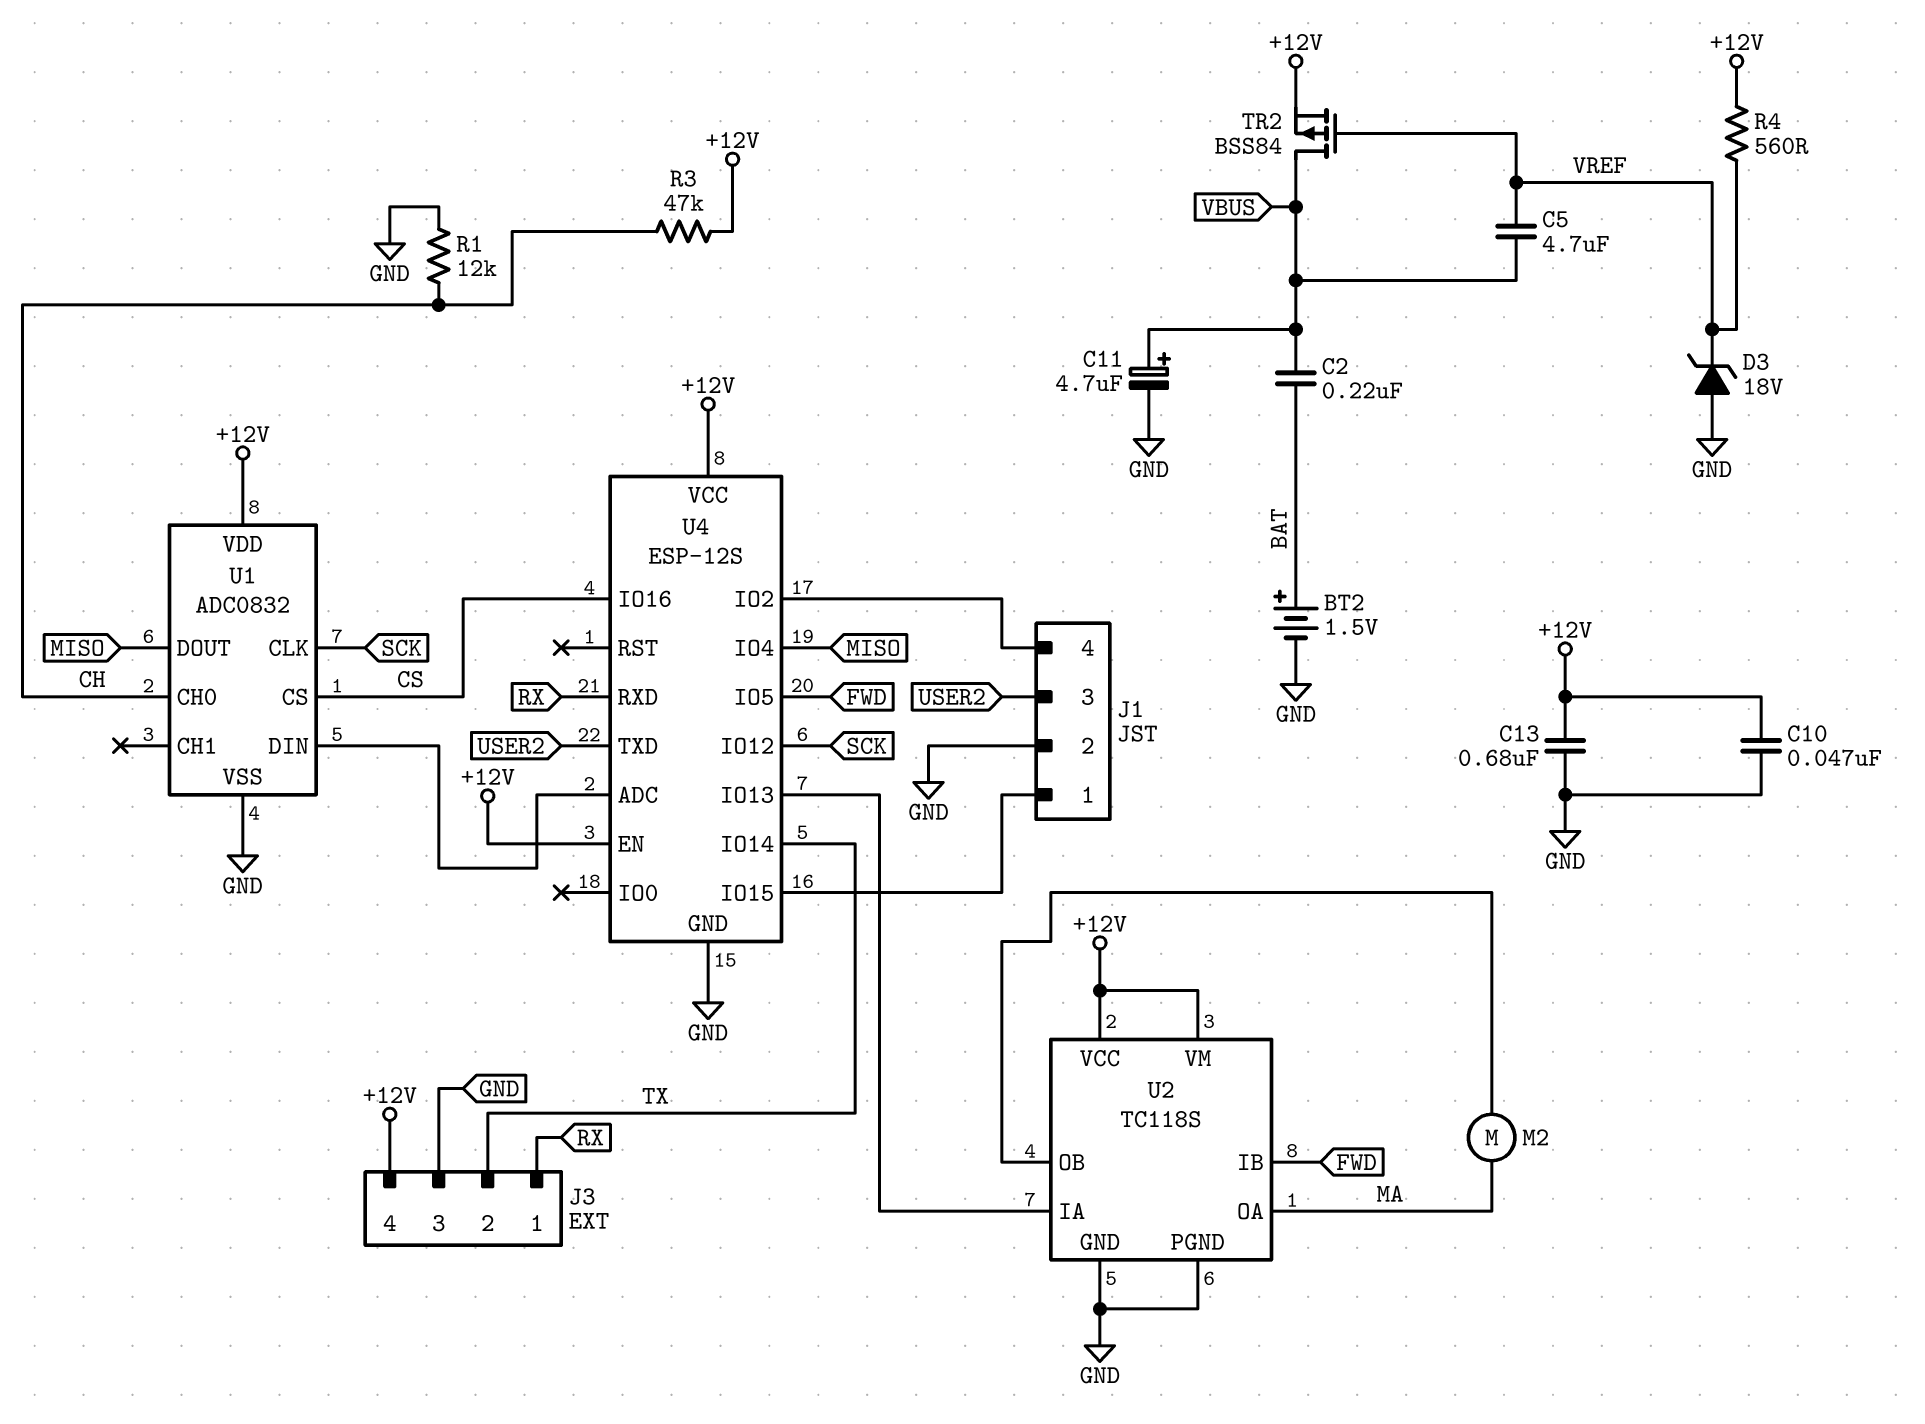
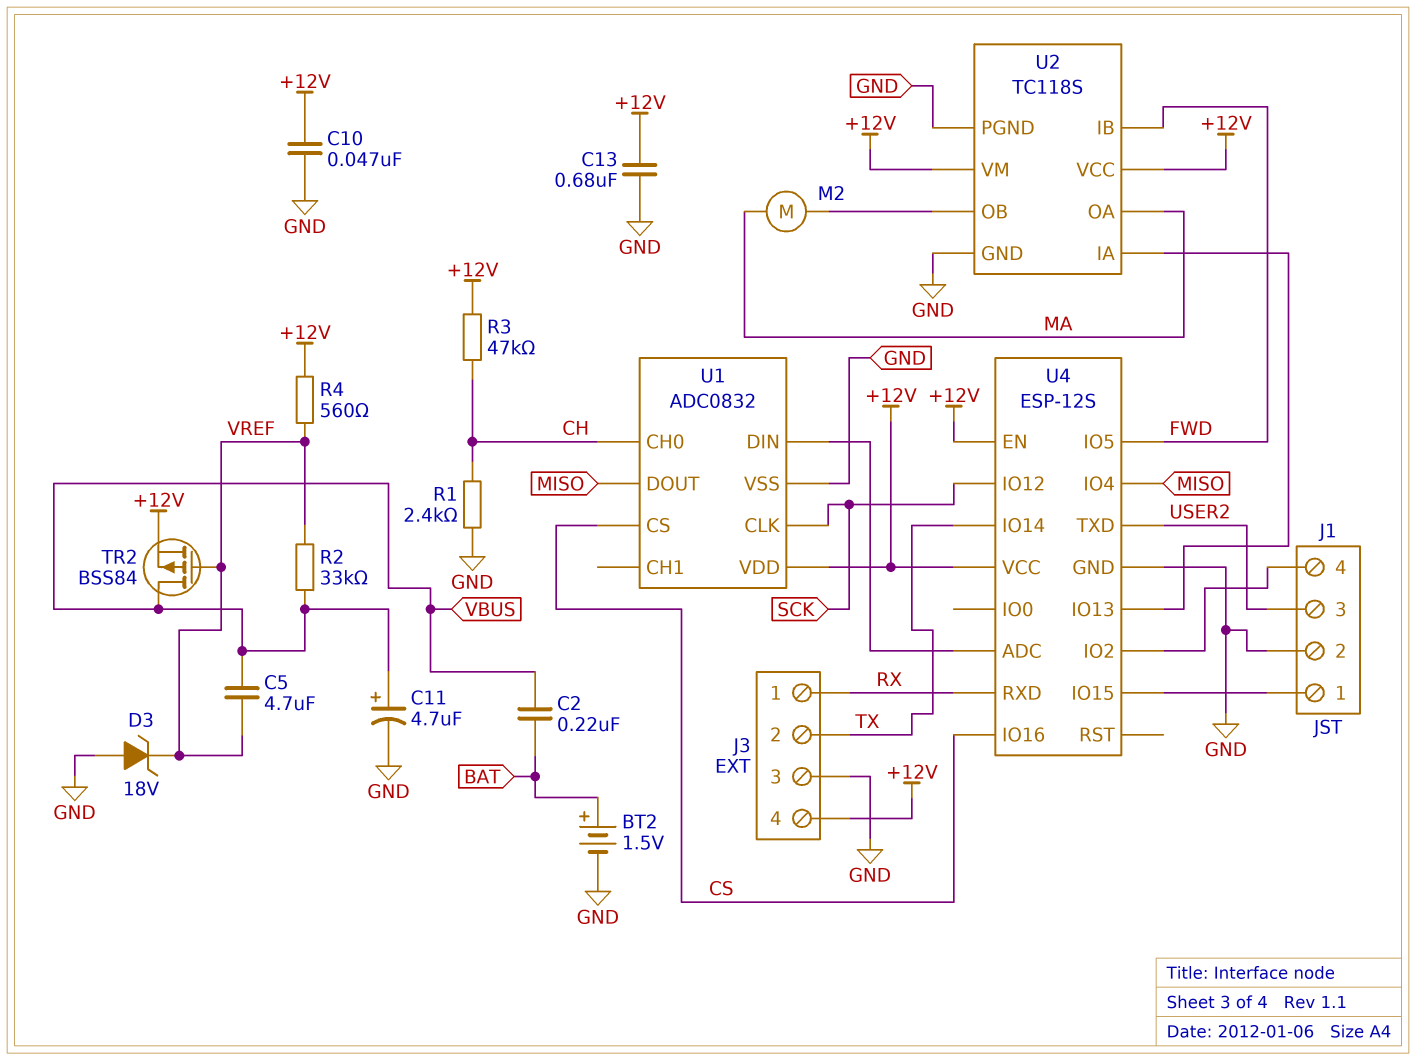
R1: 12k (CH, GND) -> 2.4k (CH, GND)
R2: none -> 33k (VBUS, VREF)

